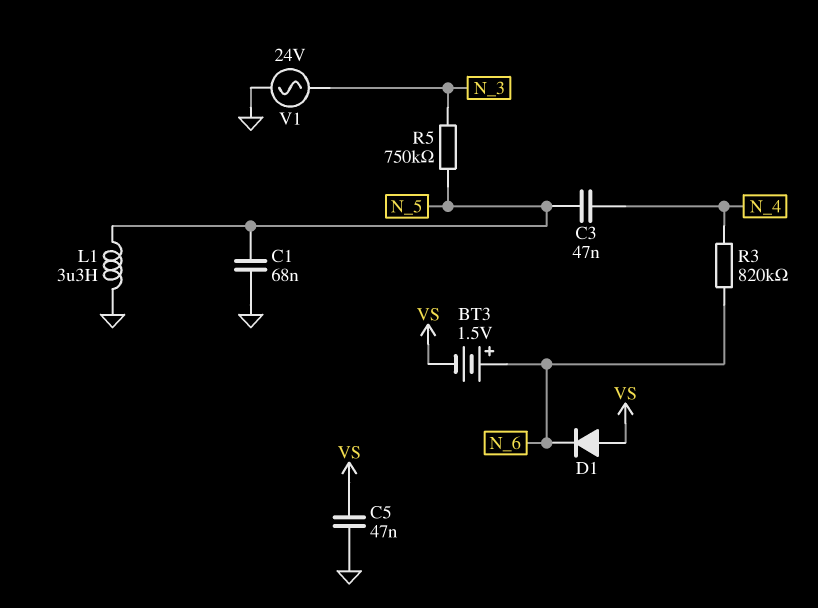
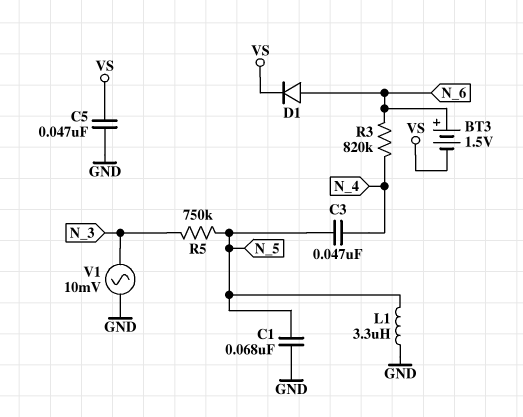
D1: diode (A VS, K N_6) -> diode (A N_6, K VS)
V1: AC 24V (GND, N_3) -> AC 10mV (GND, N_3)

